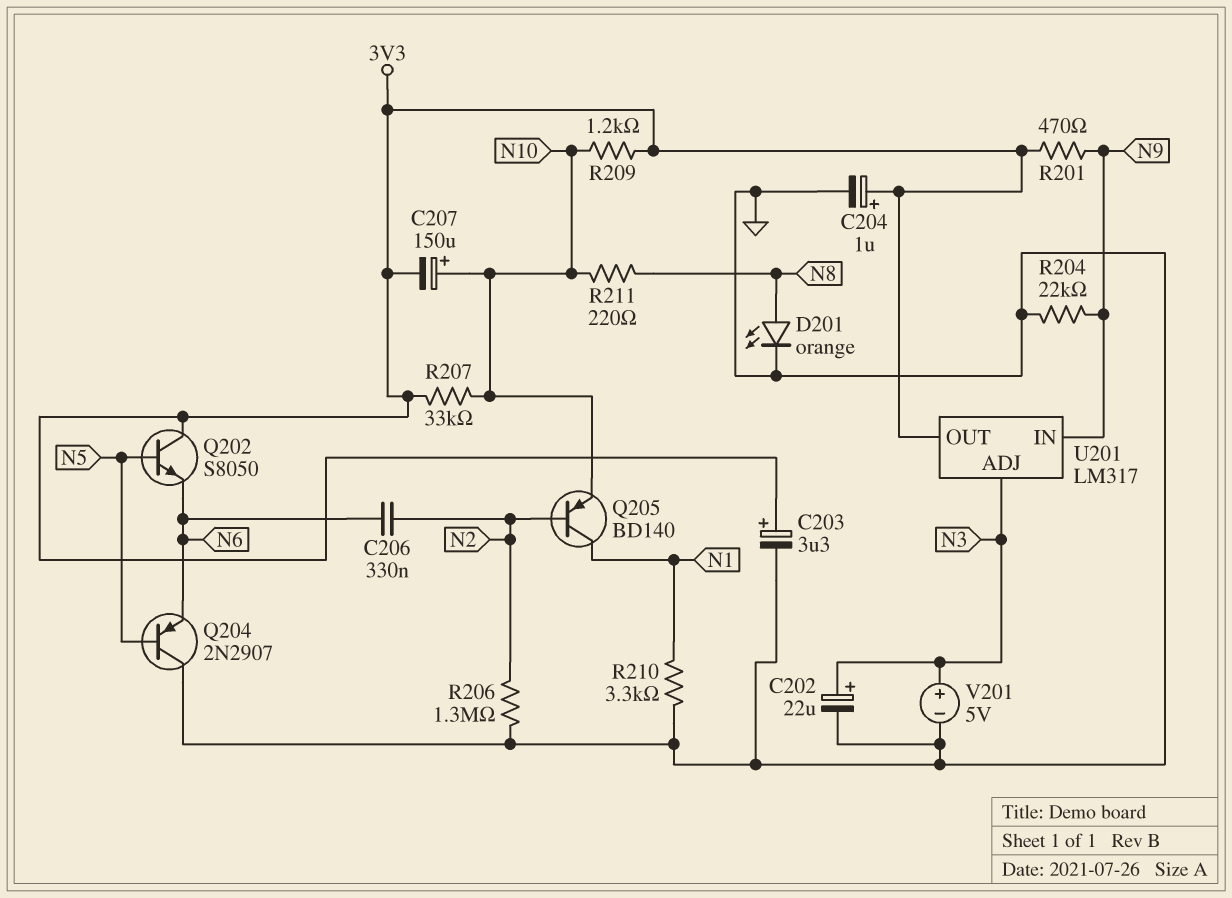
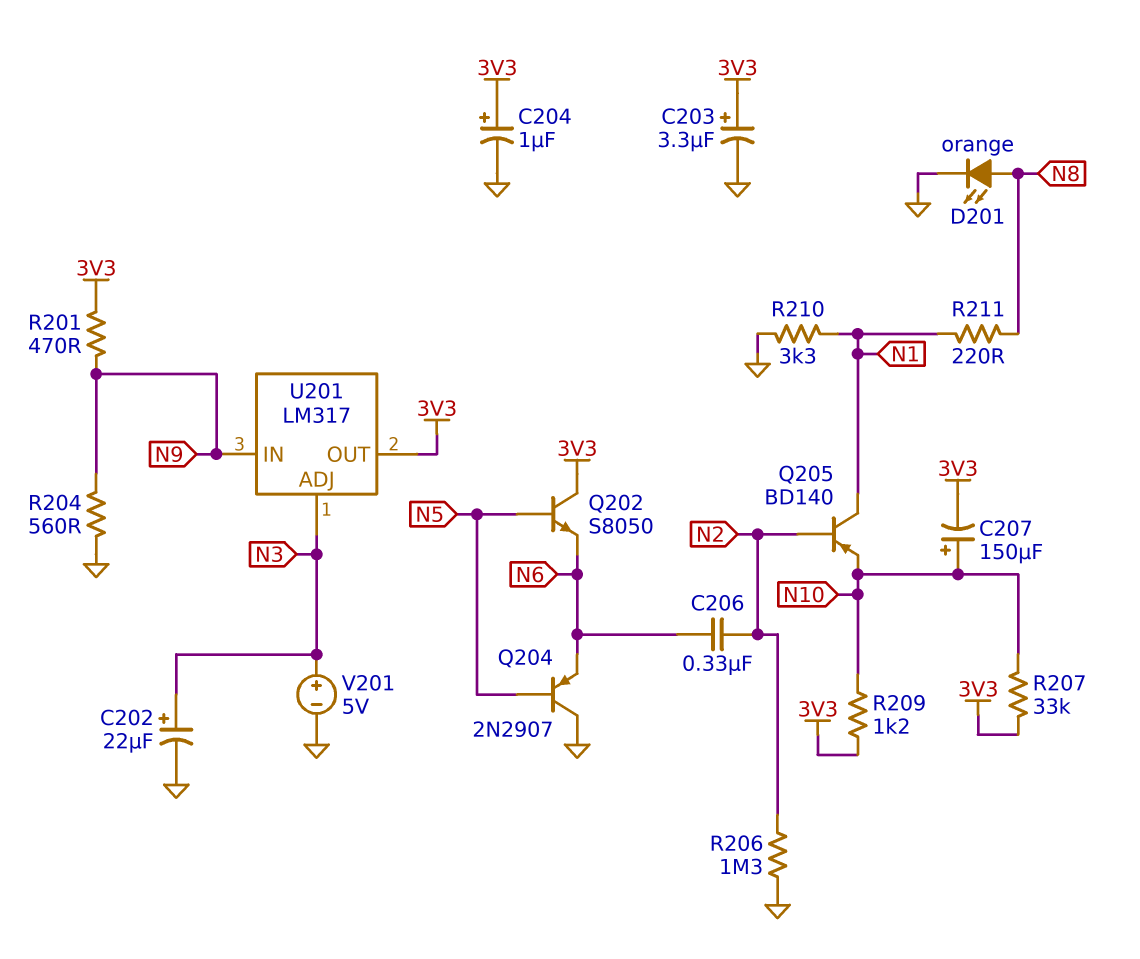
R204: 22k (GND, N9) -> 560 (GND, N9)
R211: 220 (N8, N10) -> 220 (N1, N8)

